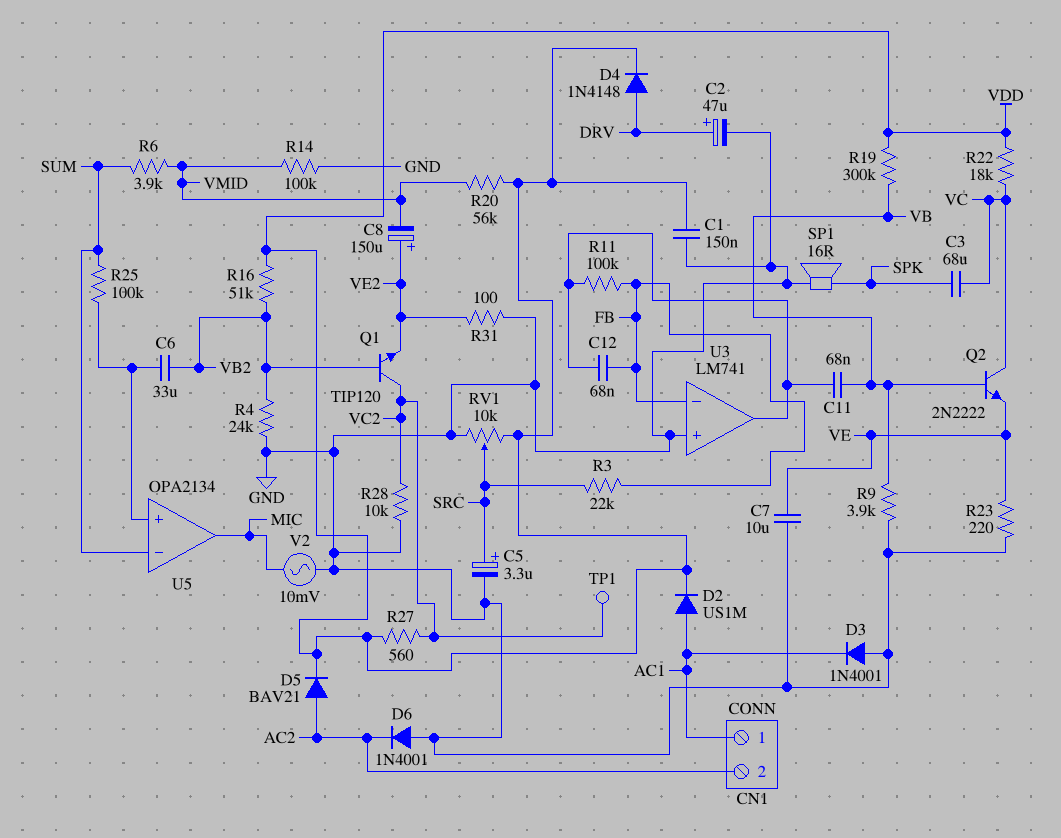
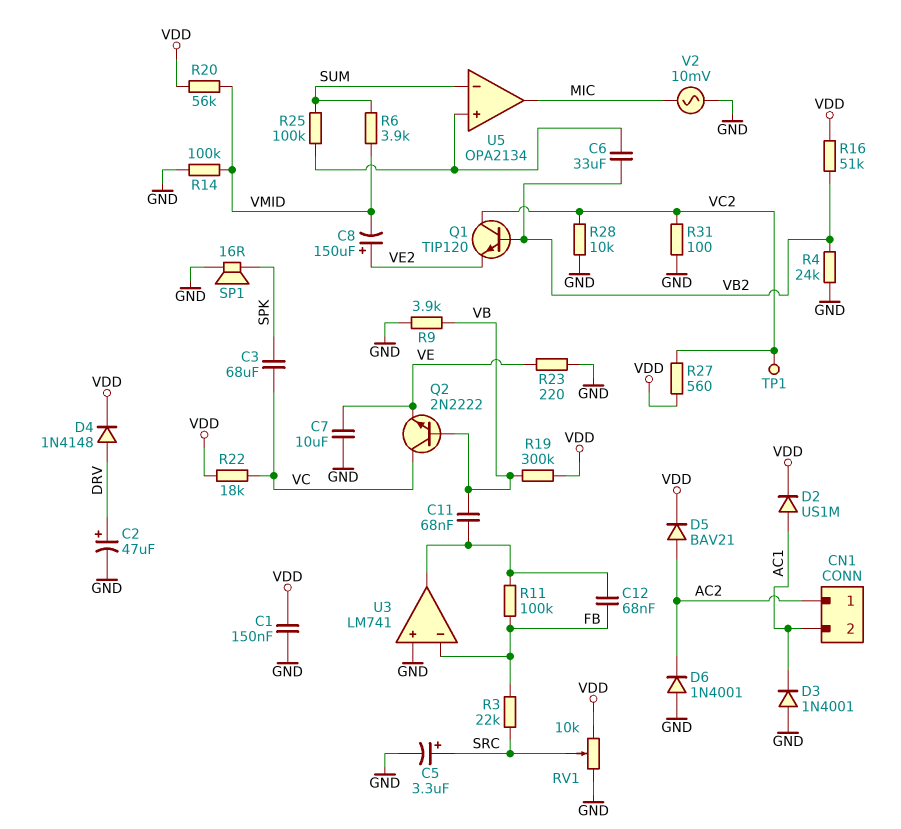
CN1 pin 1: AC1 -> AC2
CN1 pin 2: AC2 -> AC1
R31: 100 (GND, VE2) -> 100 (GND, VC2)

